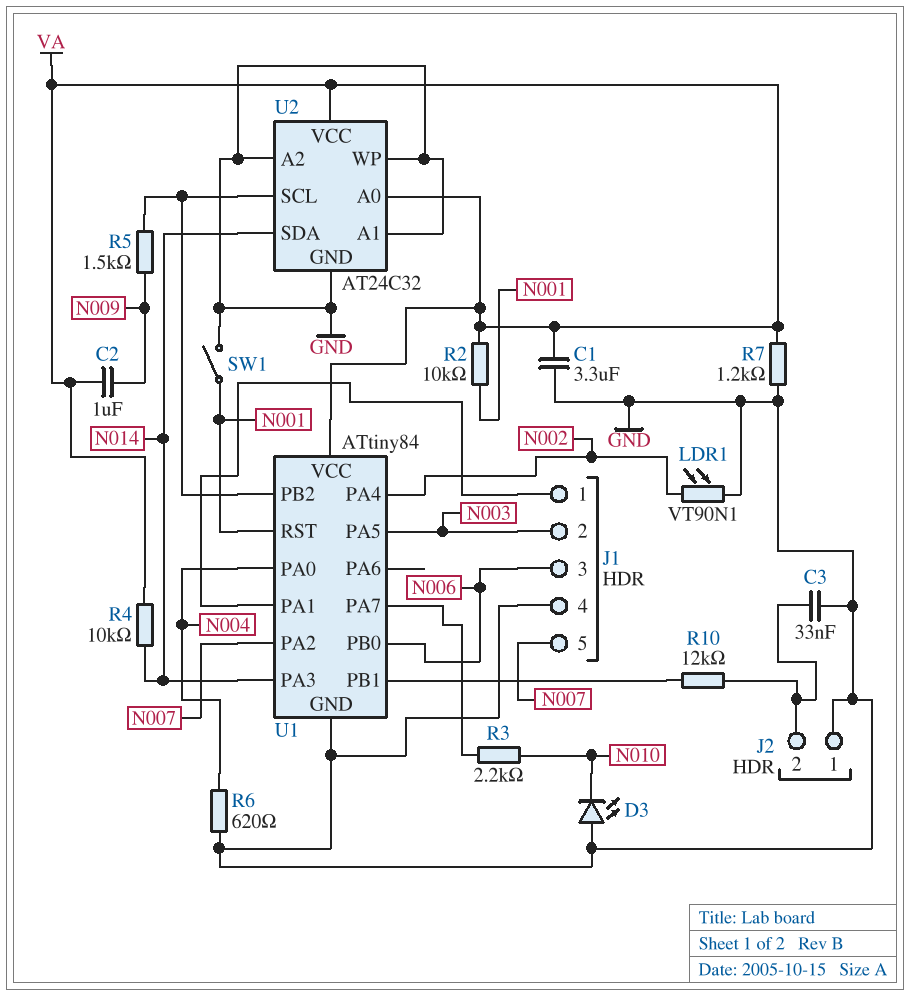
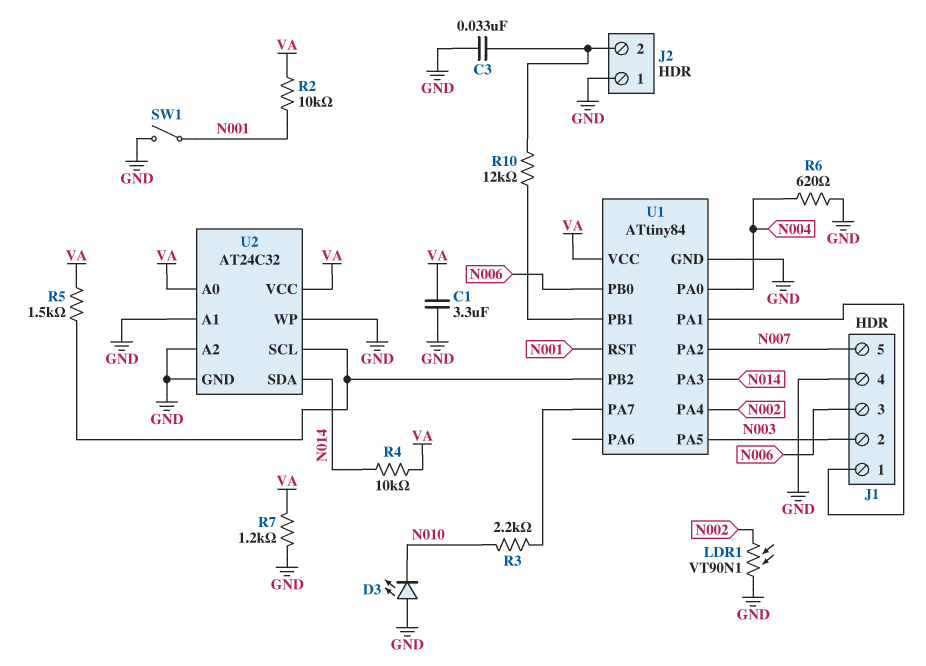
C2: 1uF (N009, VA) -> none
R5: 1.5k (N009, U1/PB2) -> 1.5k (U1/PB2, VA)

